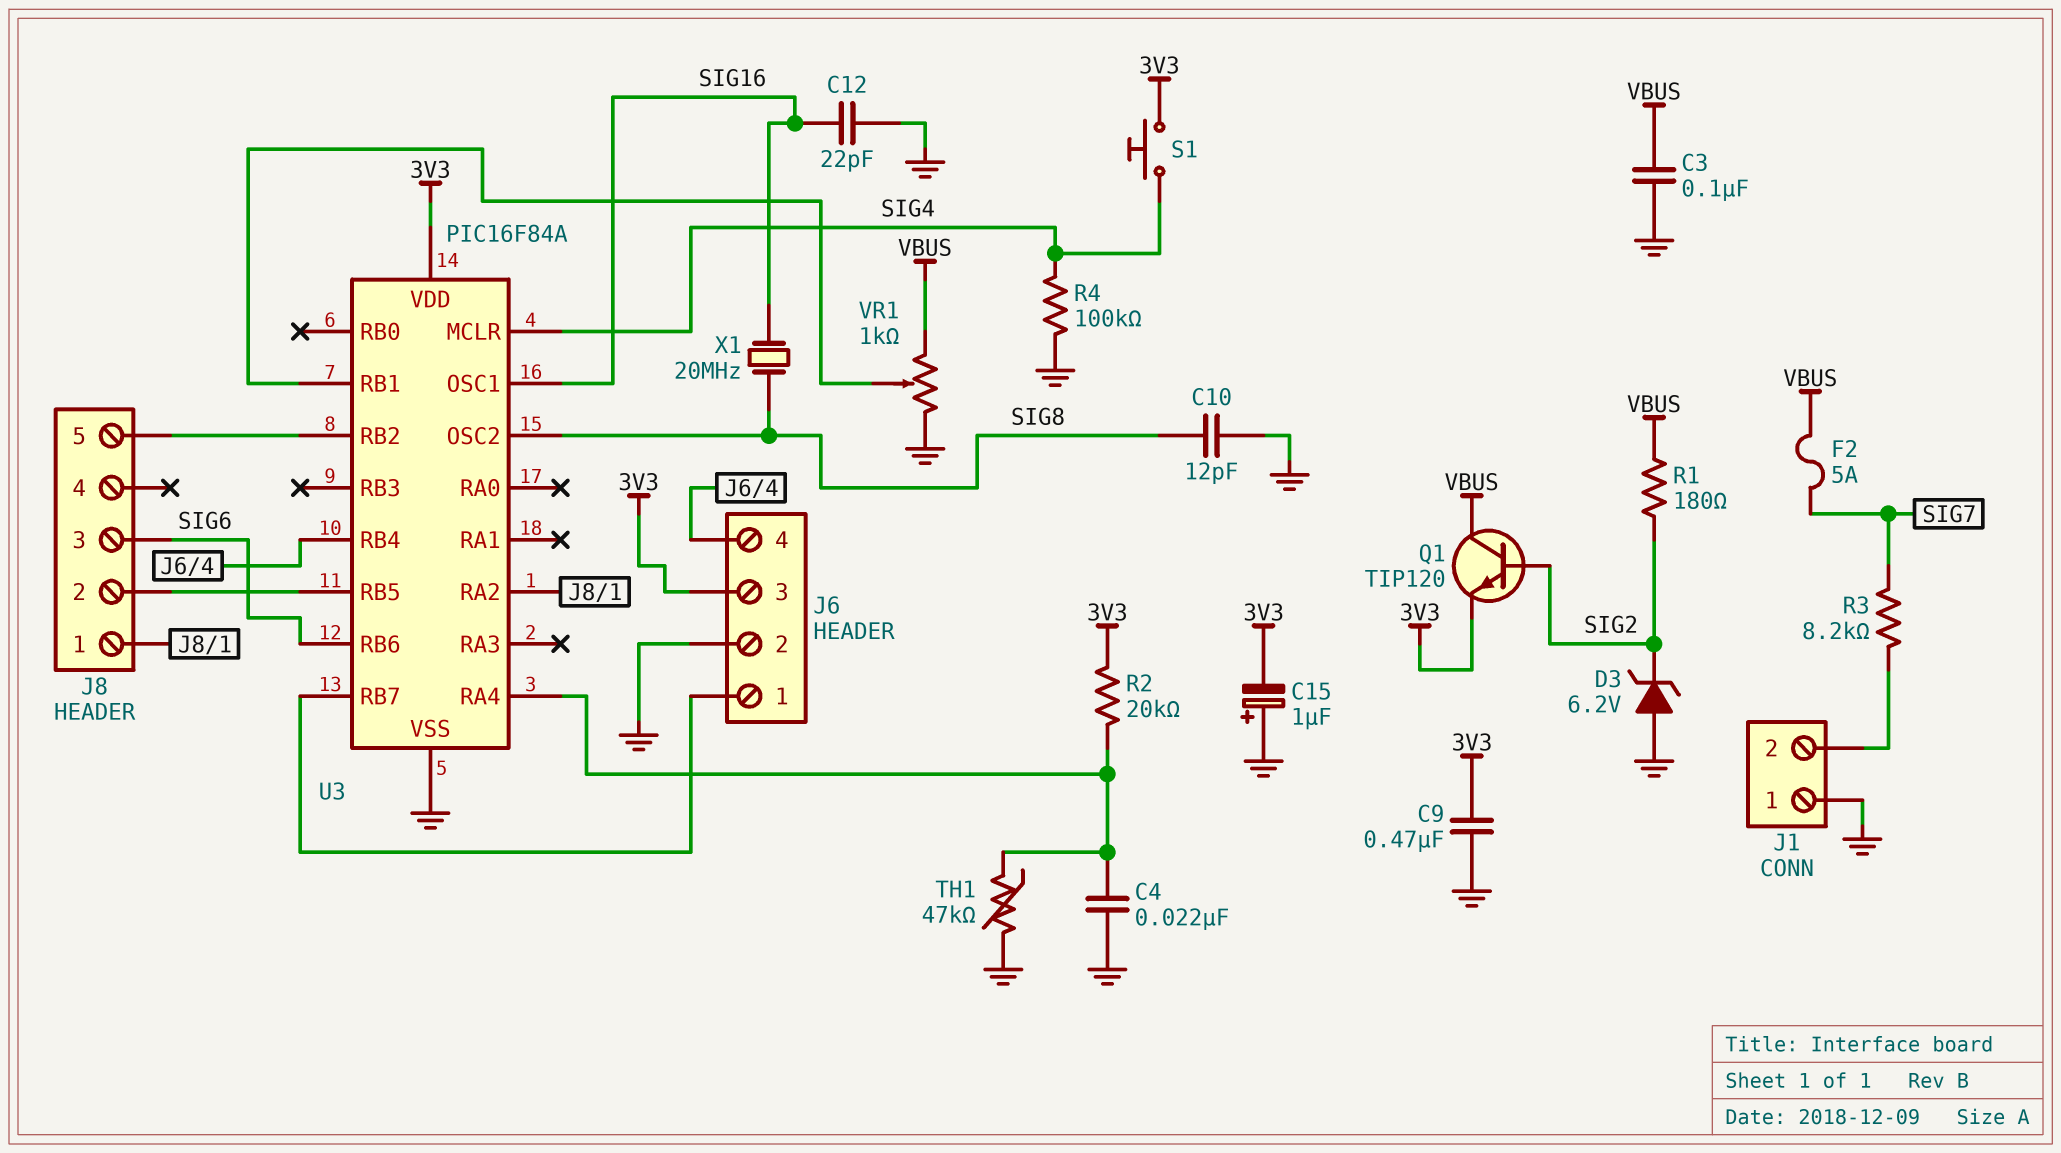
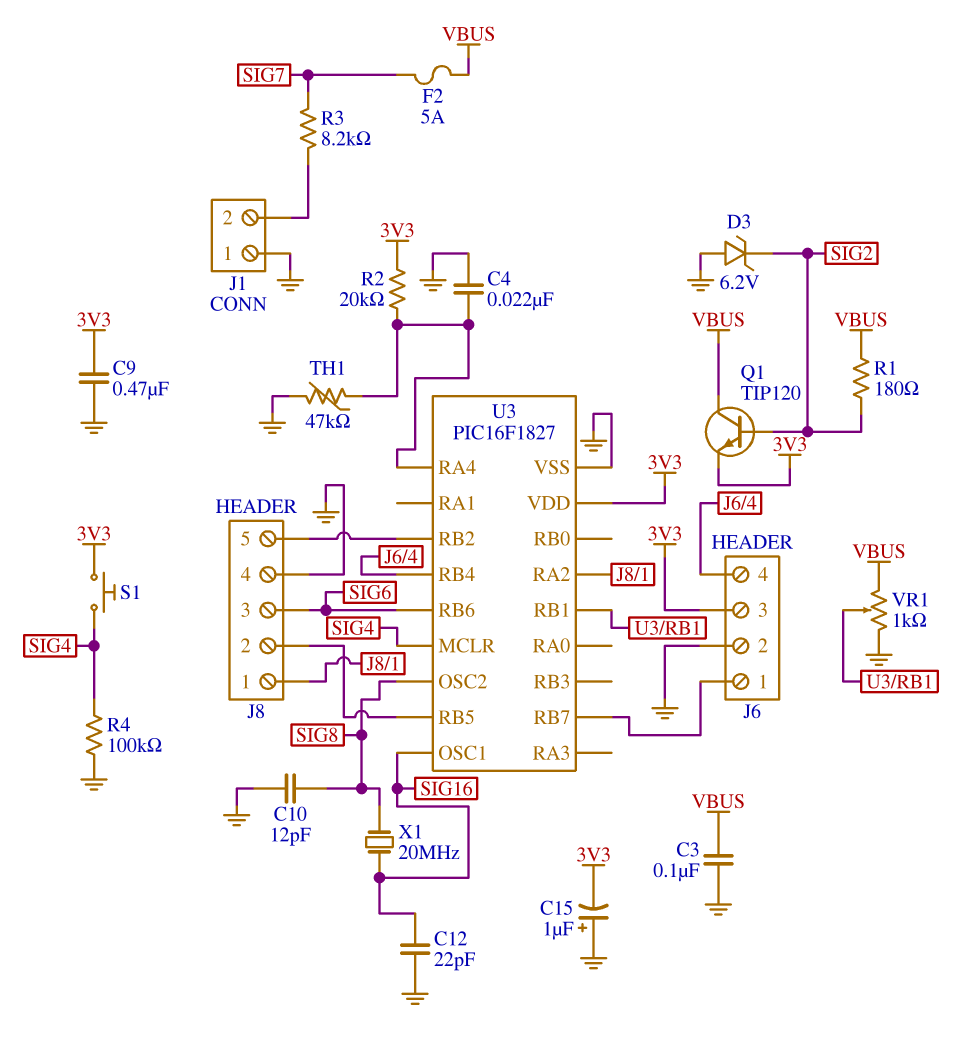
J8 pin 4: none -> GND
U3: PIC16F84A -> PIC16F1827

